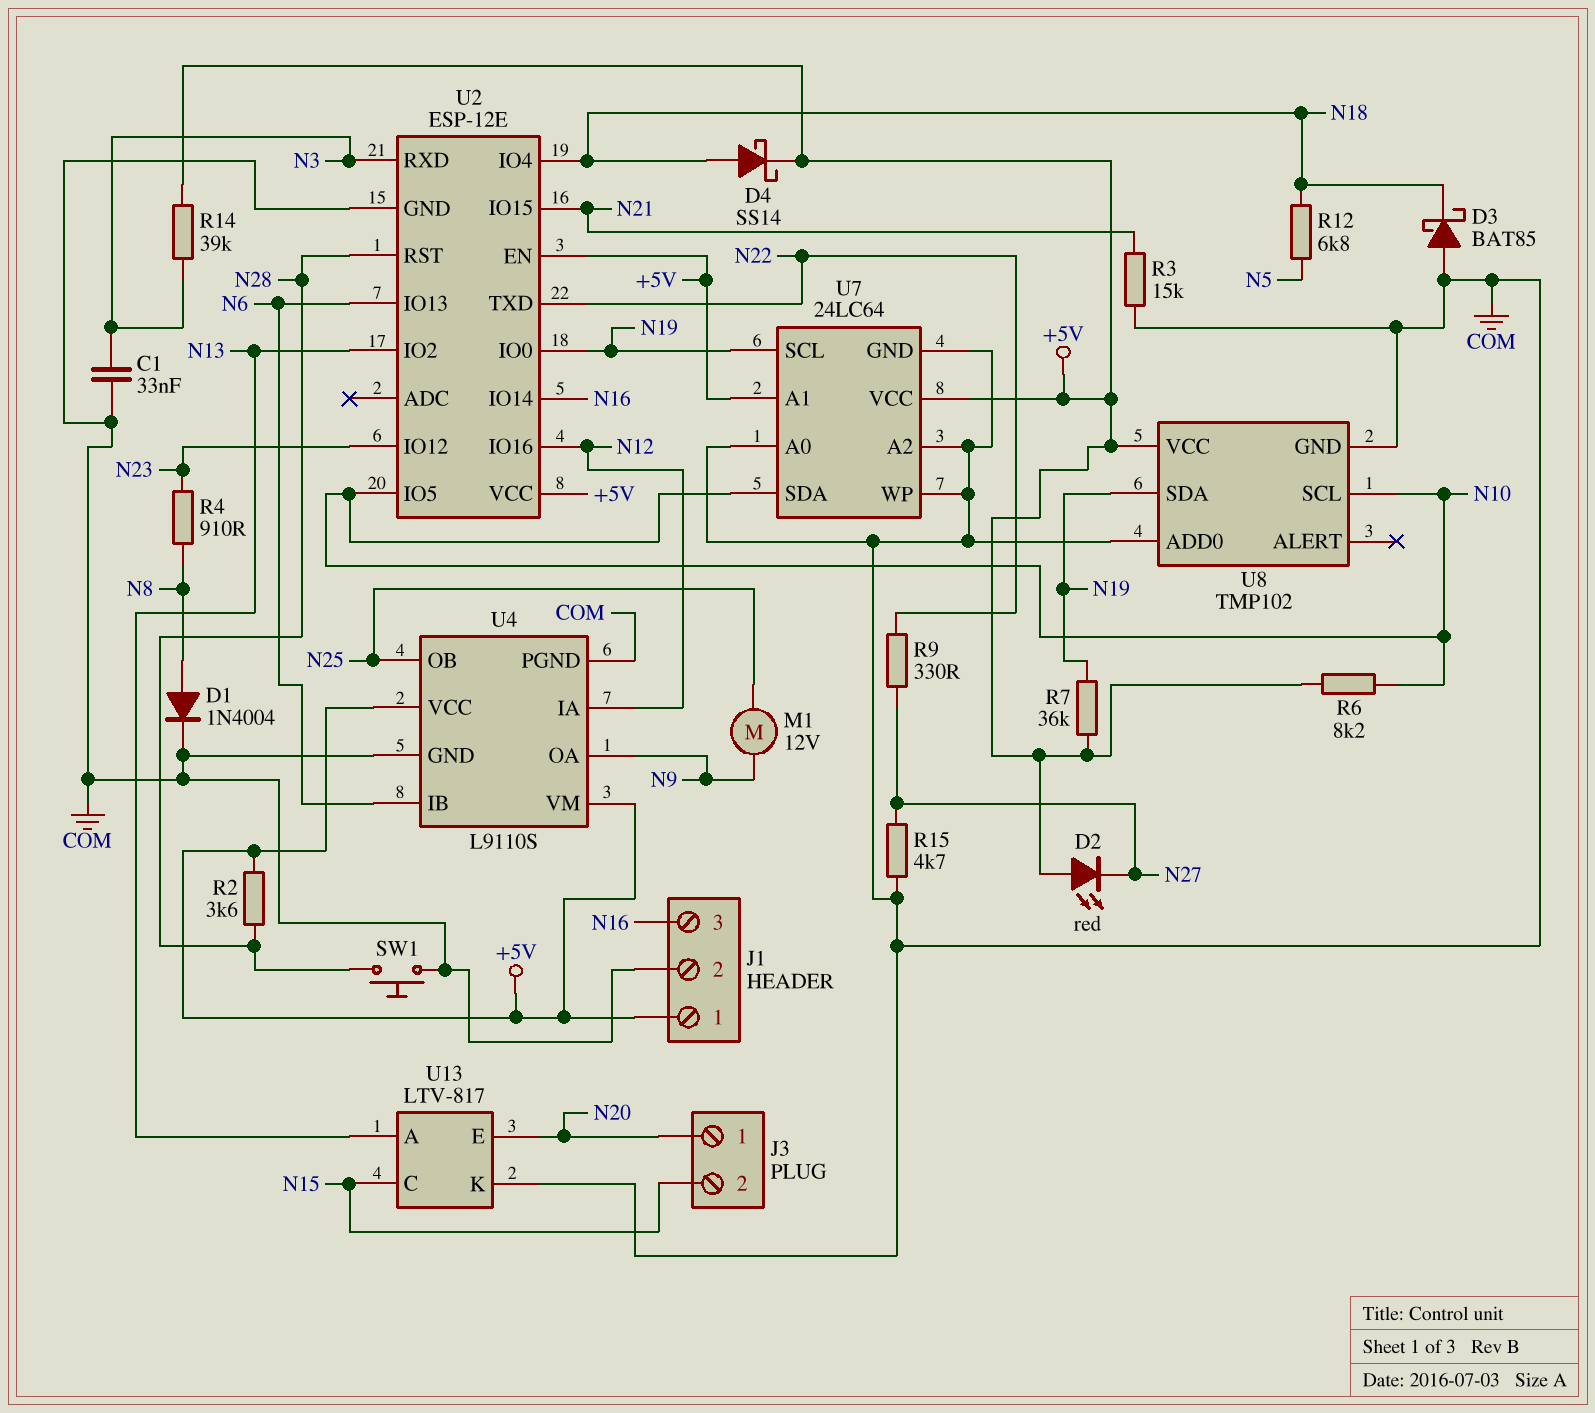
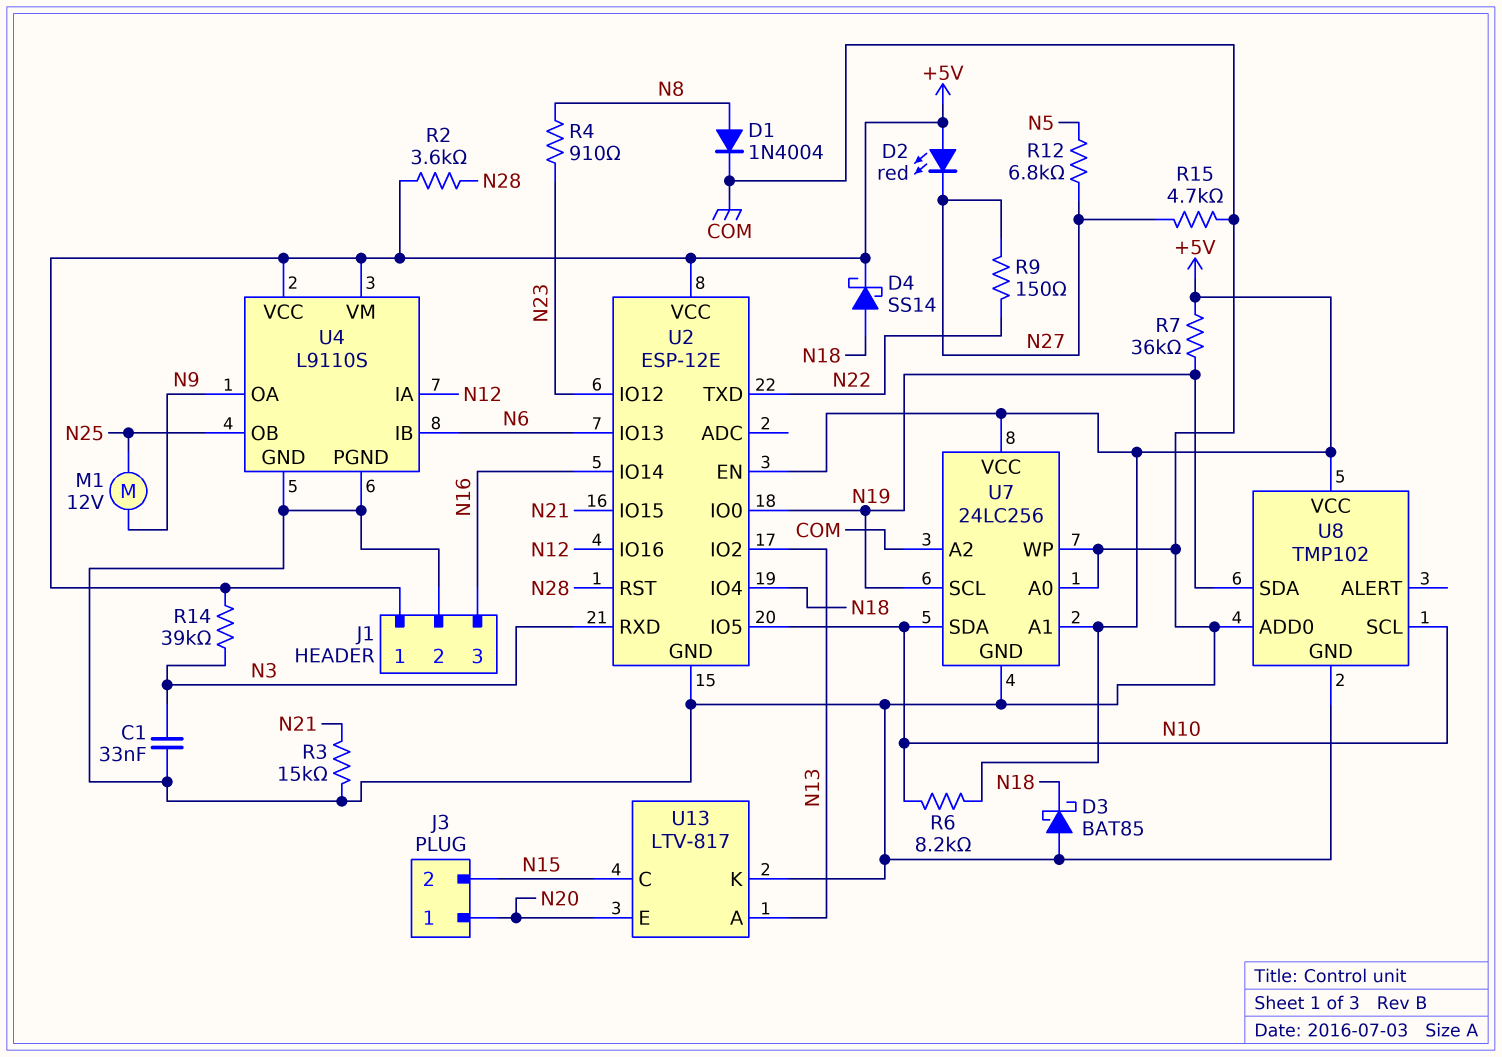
R9: 330 (N22, N27) -> 150 (N22, N27)
R12: 6.8k (N5, N18) -> 6.8k (N5, N27)
SW1: button (COM, N28) -> none
U7: 24LC64 -> 24LC256

